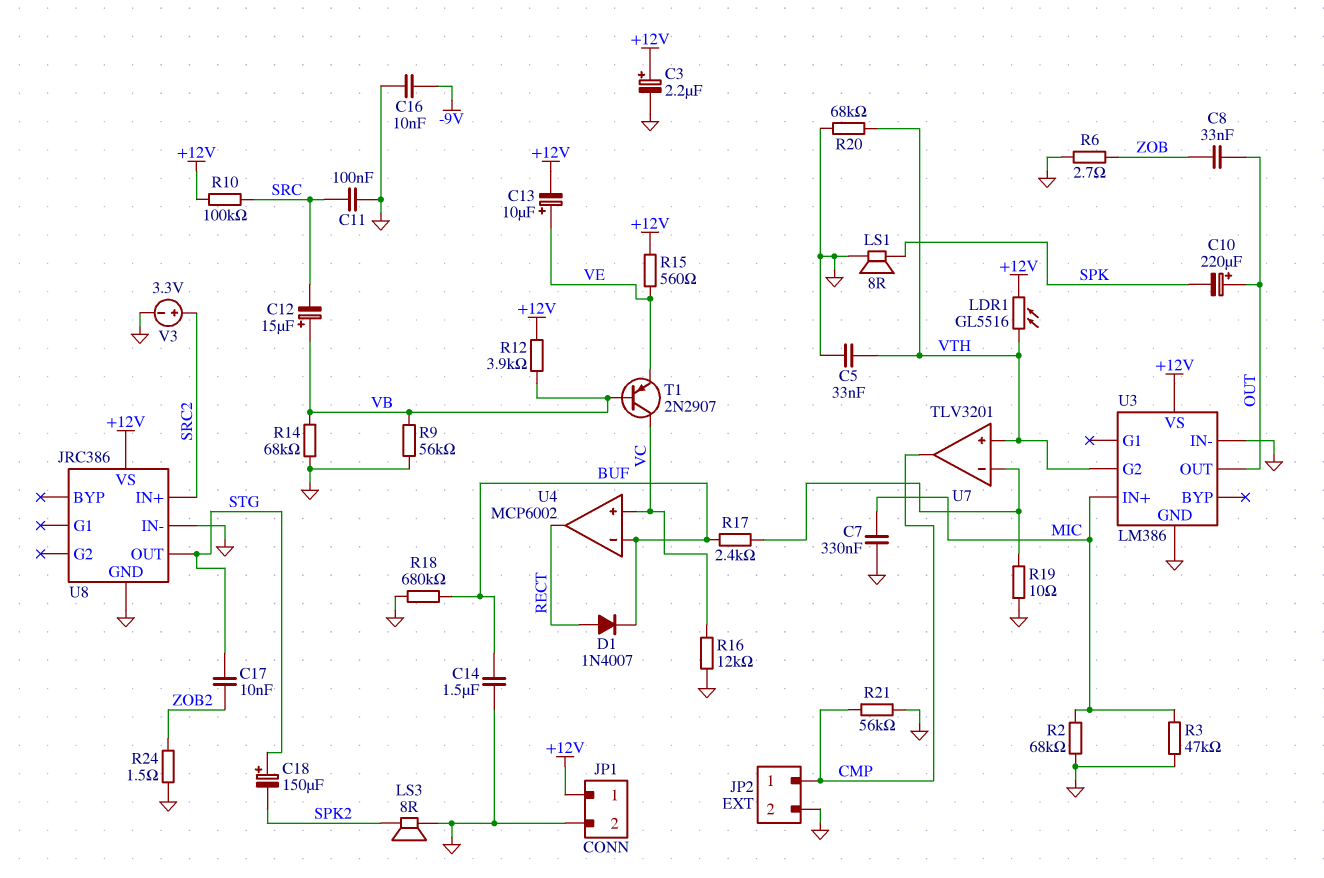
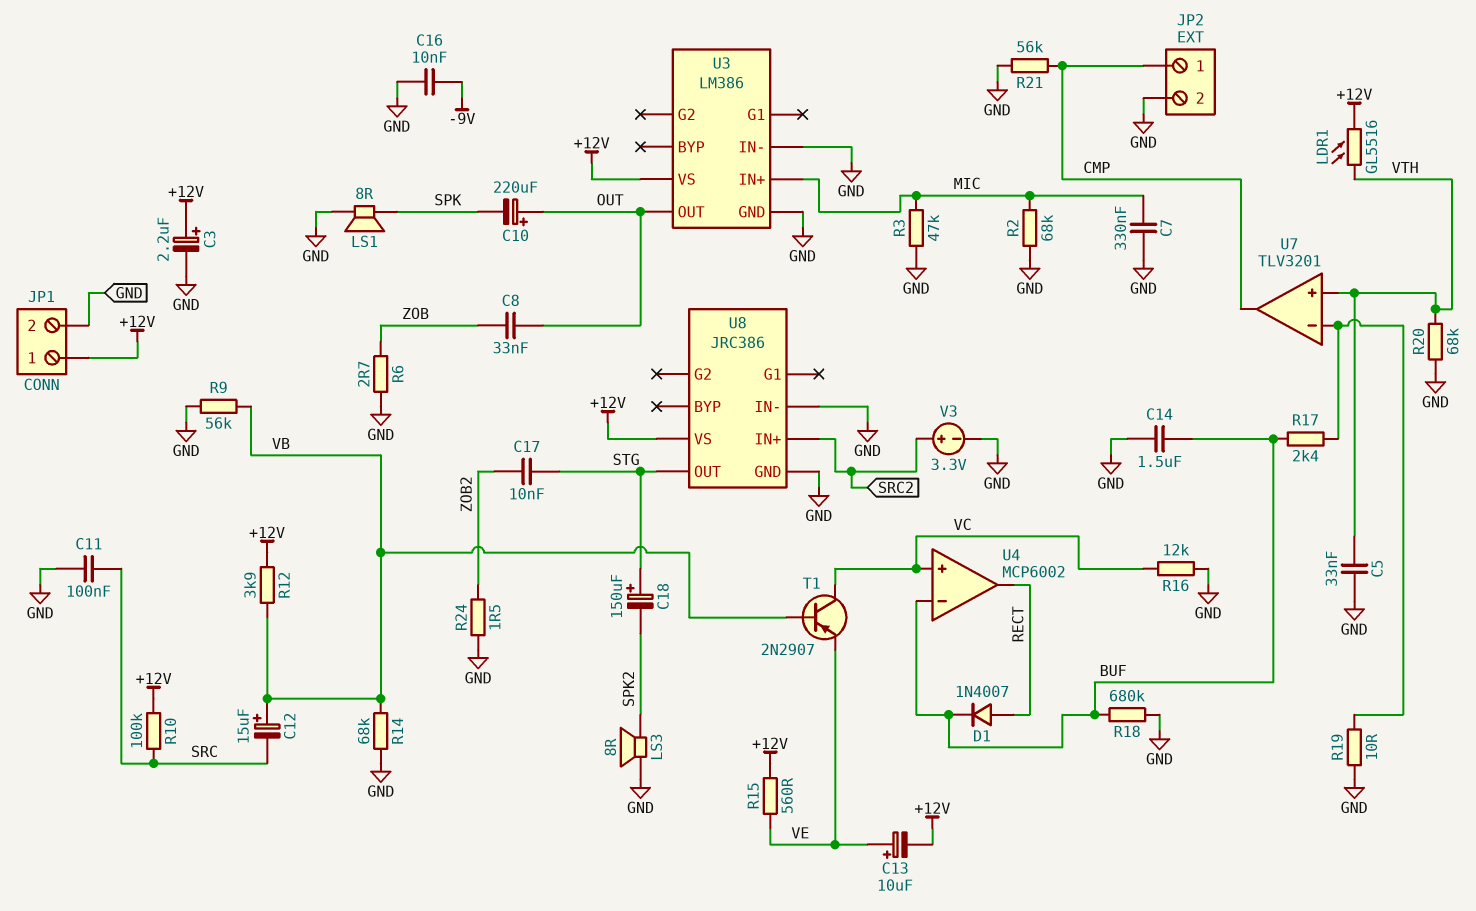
U3 pin G2: VTH -> none

